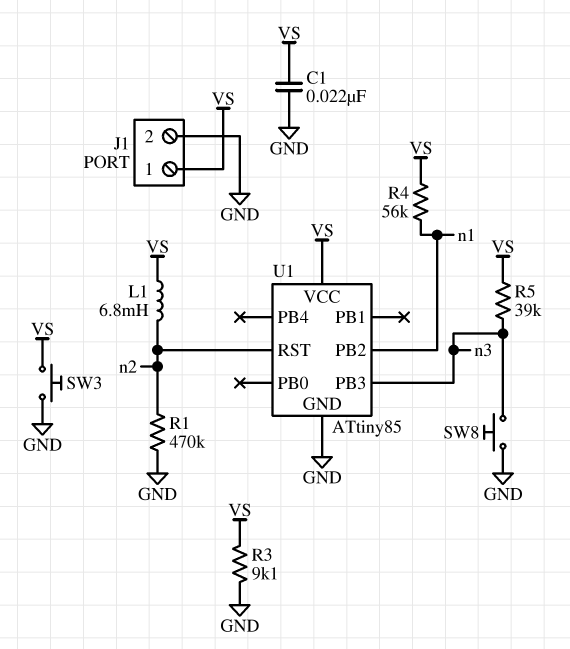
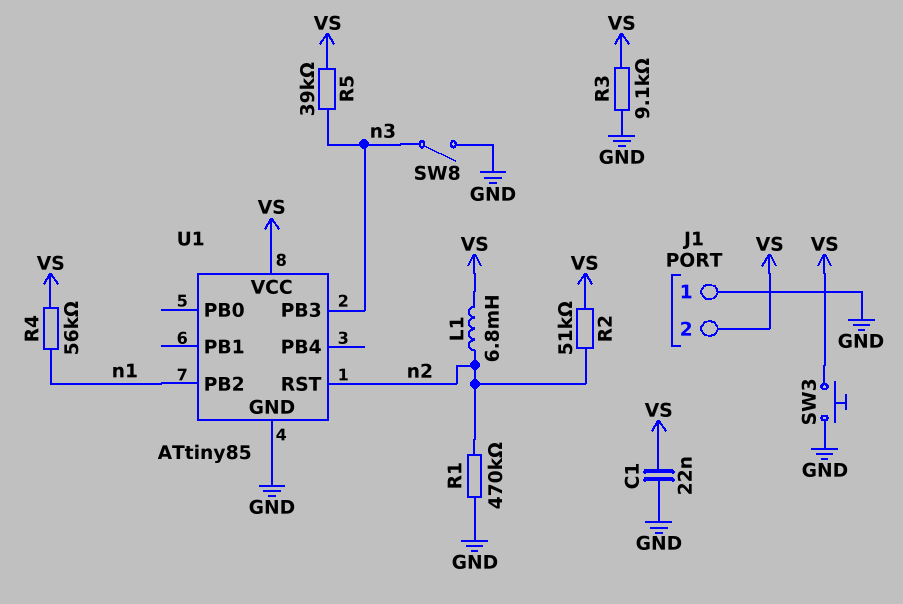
J1 pin 1: VS -> GND
J1 pin 2: GND -> VS
R2: none -> 51k (VS, n2)
SW8: button (GND, n3) -> switch (GND, n3)

